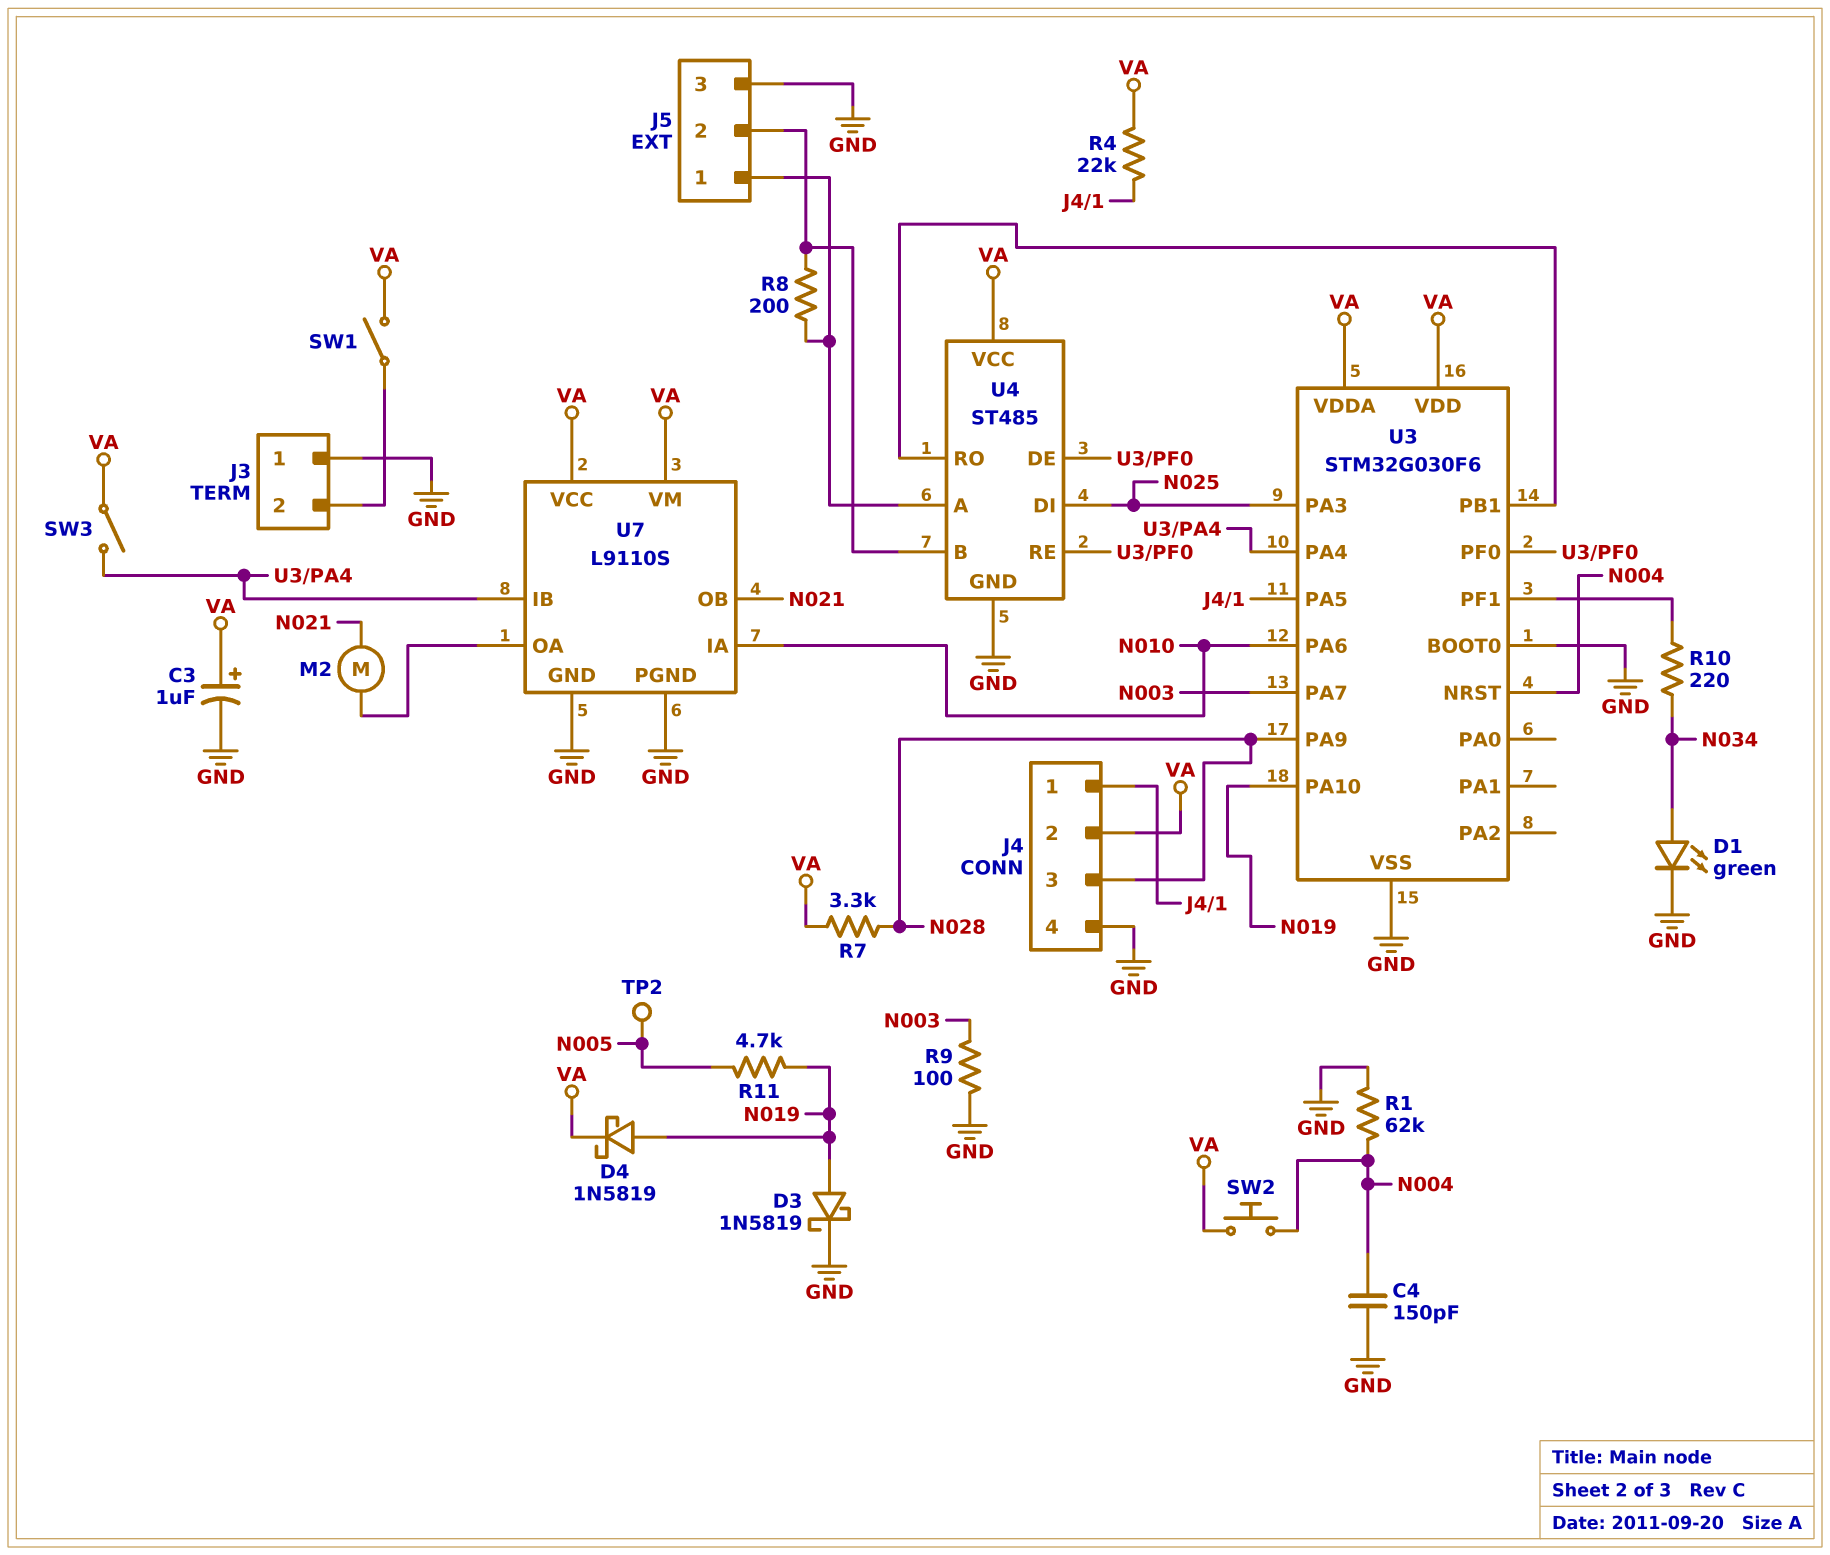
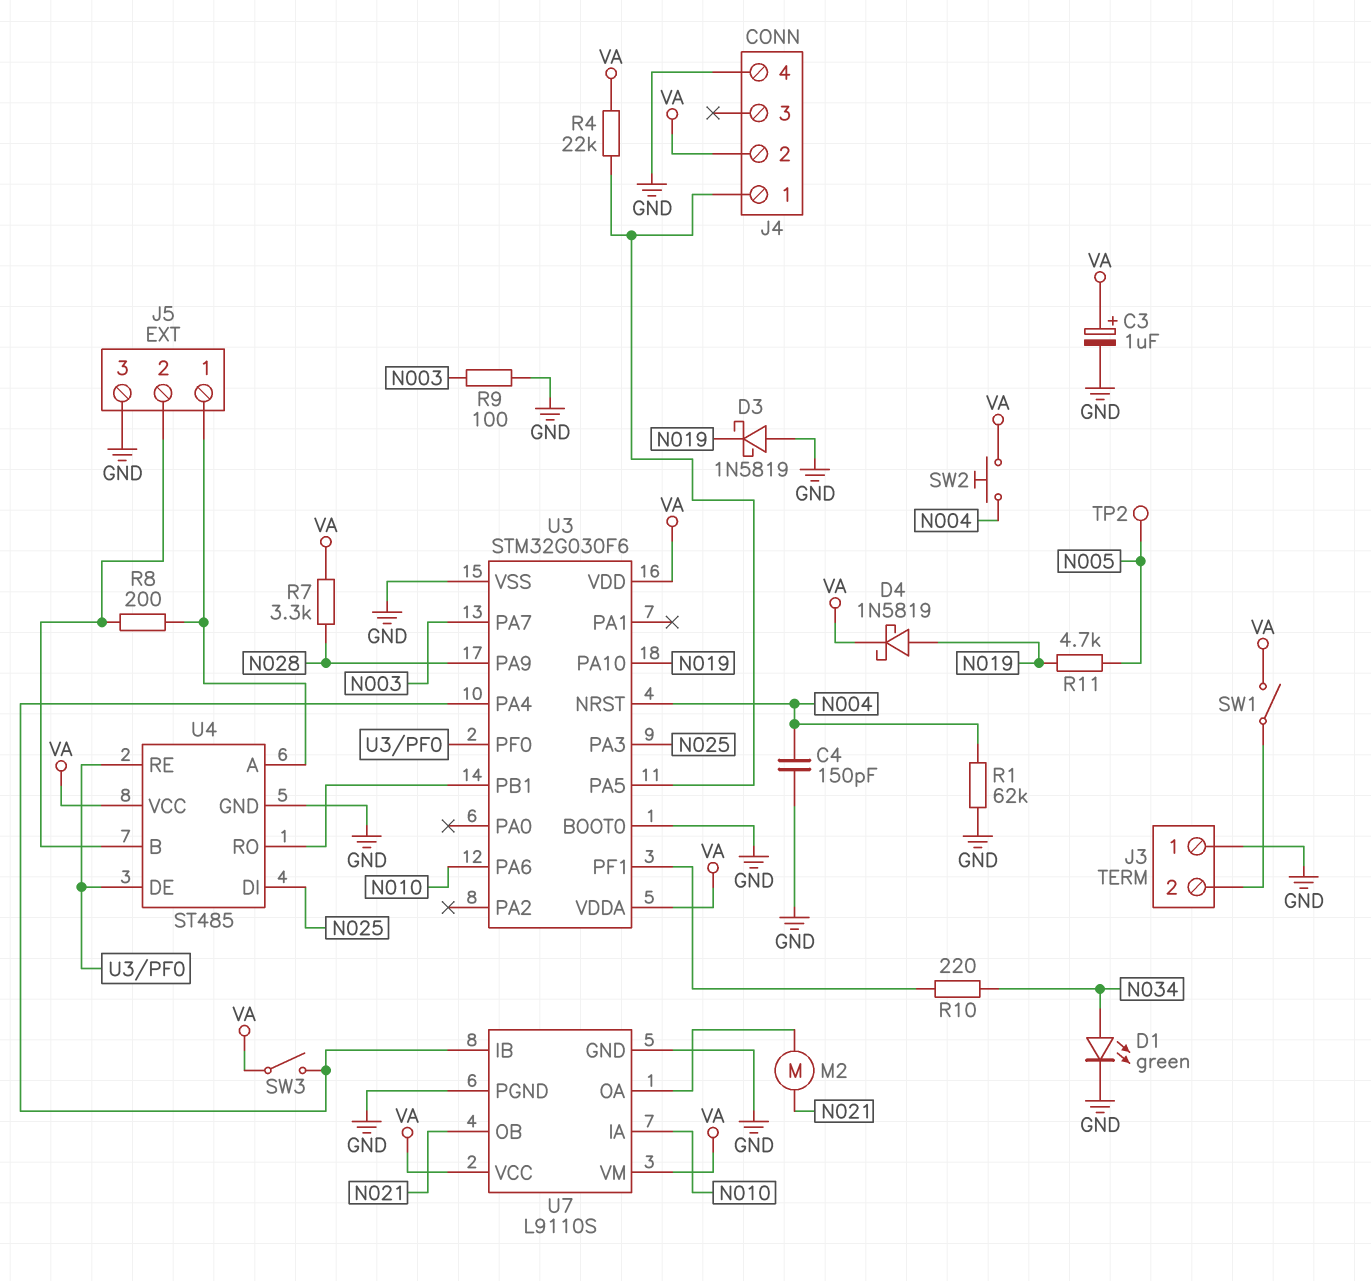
D3: schottky 1N5819 (A N019, K GND) -> schottky 1N5819 (A GND, K N019)
J4 pin 3: N028 -> none

